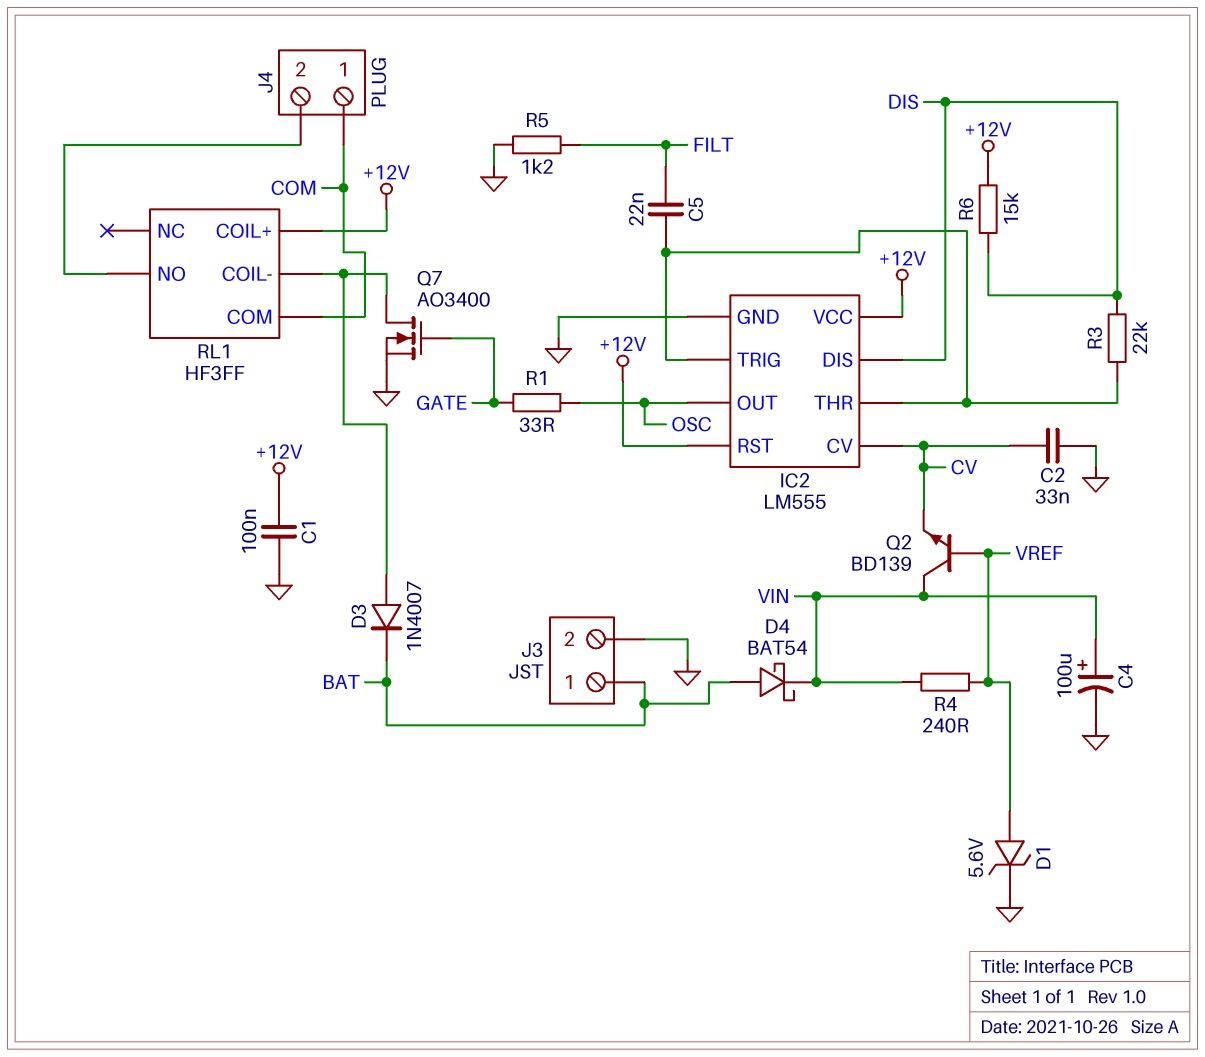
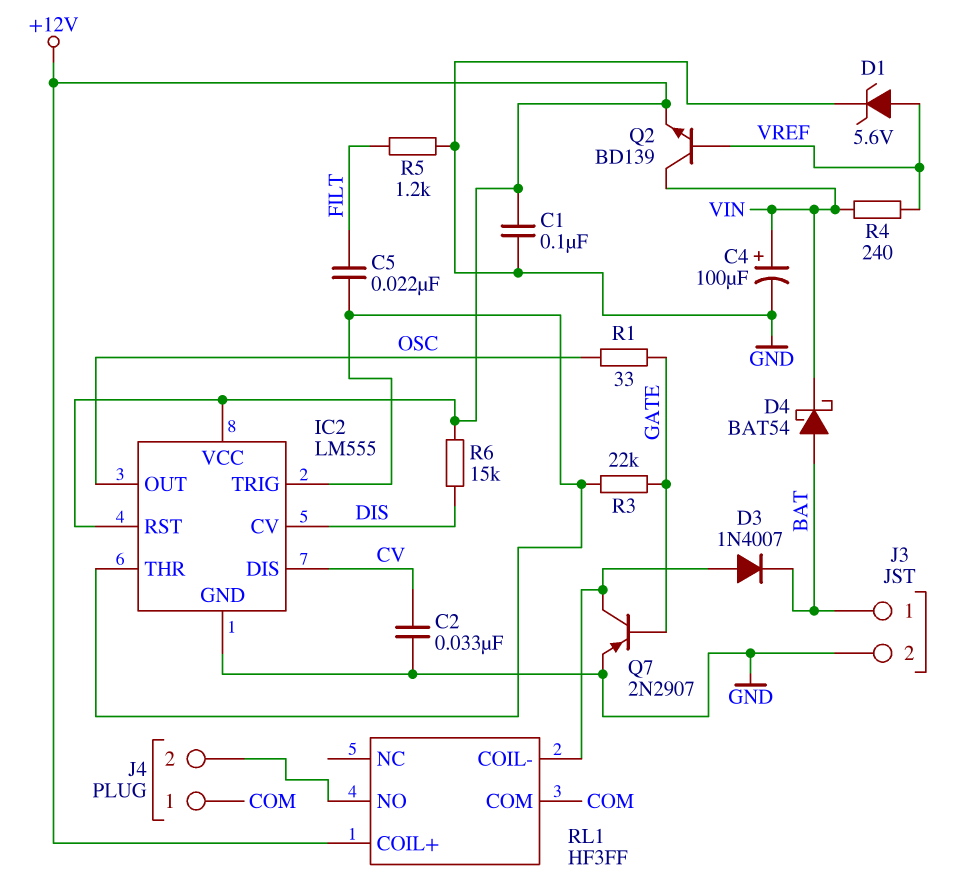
IC2 pin CV: CV -> DIS
IC2 pin DIS: DIS -> CV
Q2: NPN BD139 (B VREF, C VIN, E CV) -> NPN BD139 (B VREF, C VIN, E +12V)
Q7: NMOS AO3400 (G GATE, D RL1/COIL-, S GND) -> PNP 2N2907 (B GATE, C RL1/COIL-, E GND)
R3: 22k (DIS, IC2/THR) -> 22k (GATE, IC2/THR)

